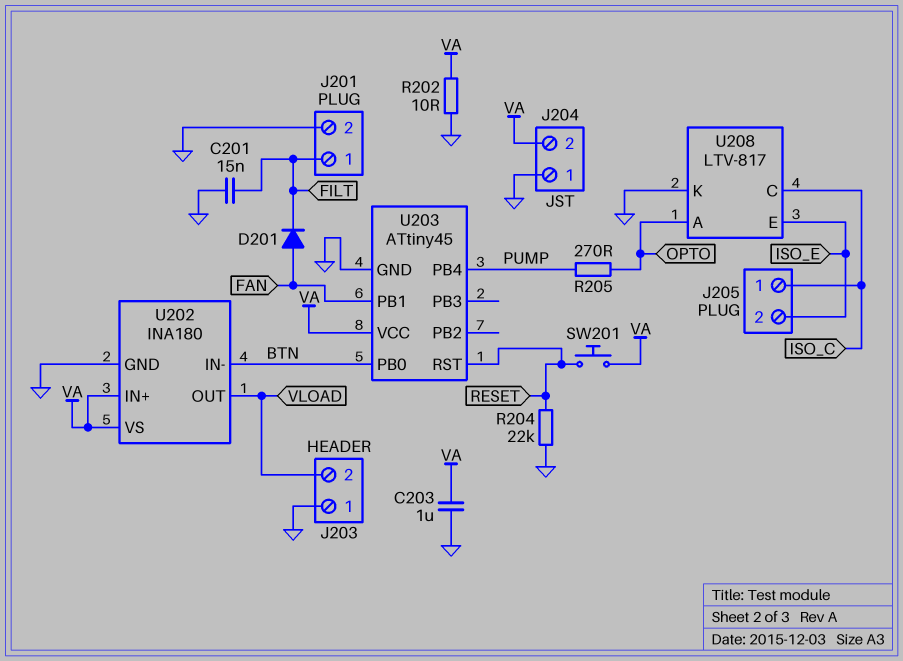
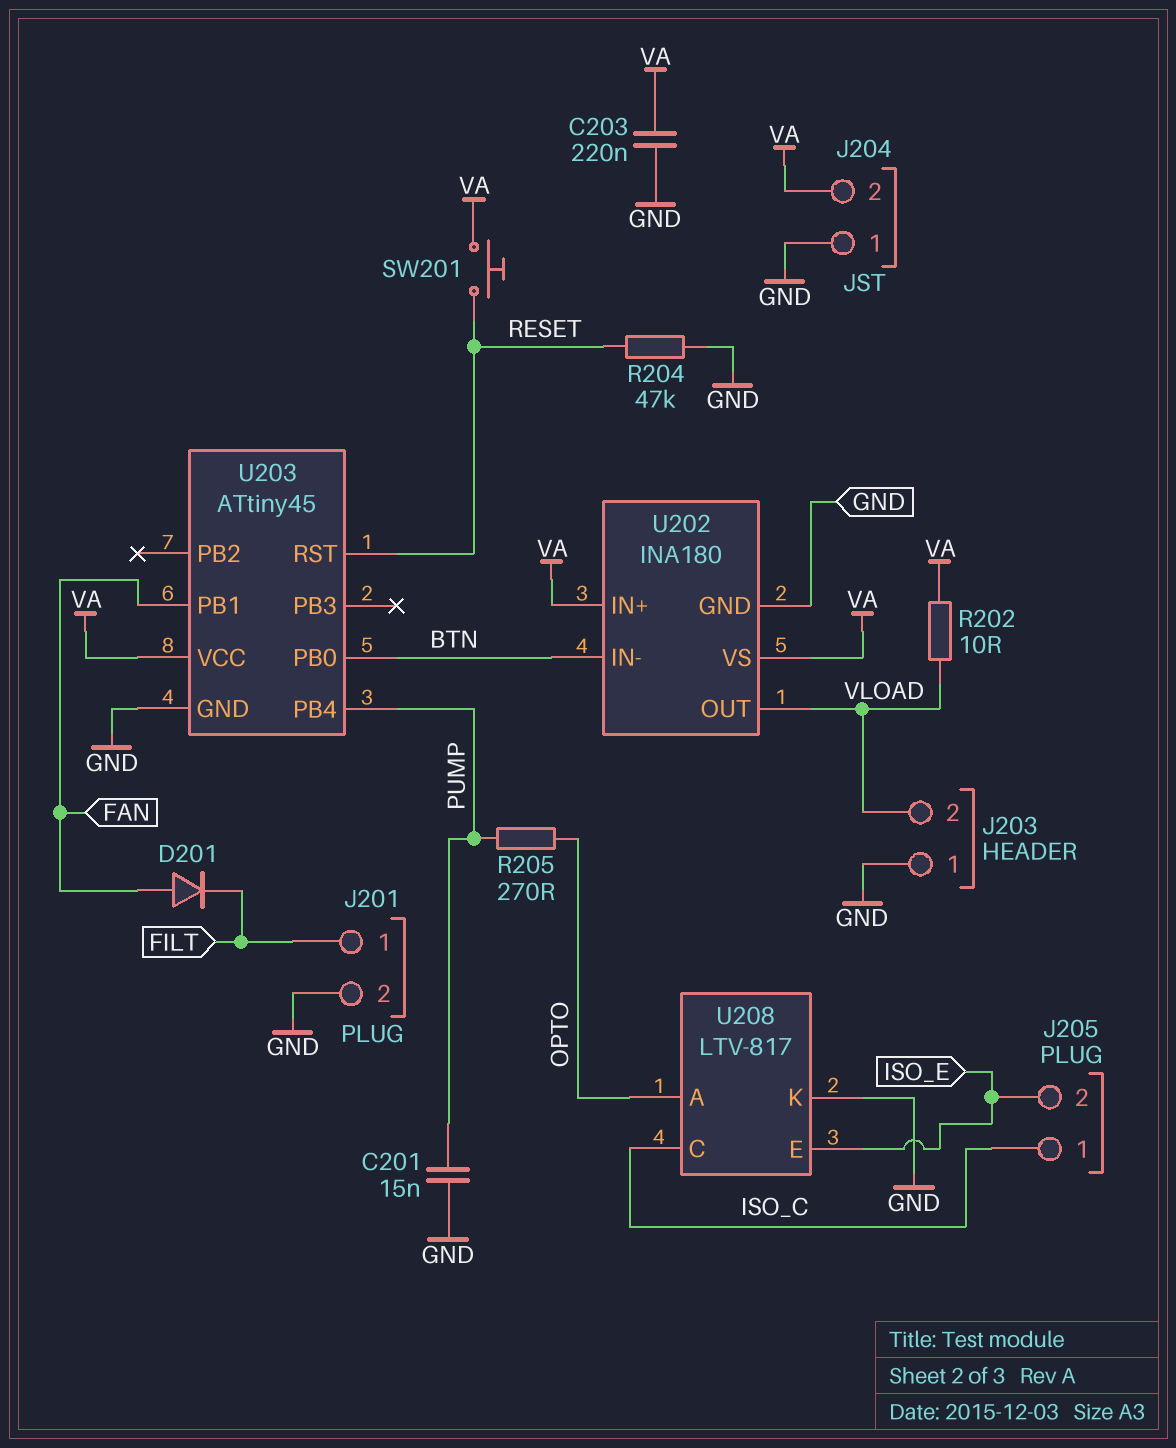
C201: 15nF (FILT, GND) -> 15nF (GND, PUMP)
C203: 1uF (GND, VA) -> 220nF (GND, VA)
R202: 10 (GND, VA) -> 10 (VA, VLOAD)
R204: 22k (GND, RESET) -> 47k (GND, RESET)

